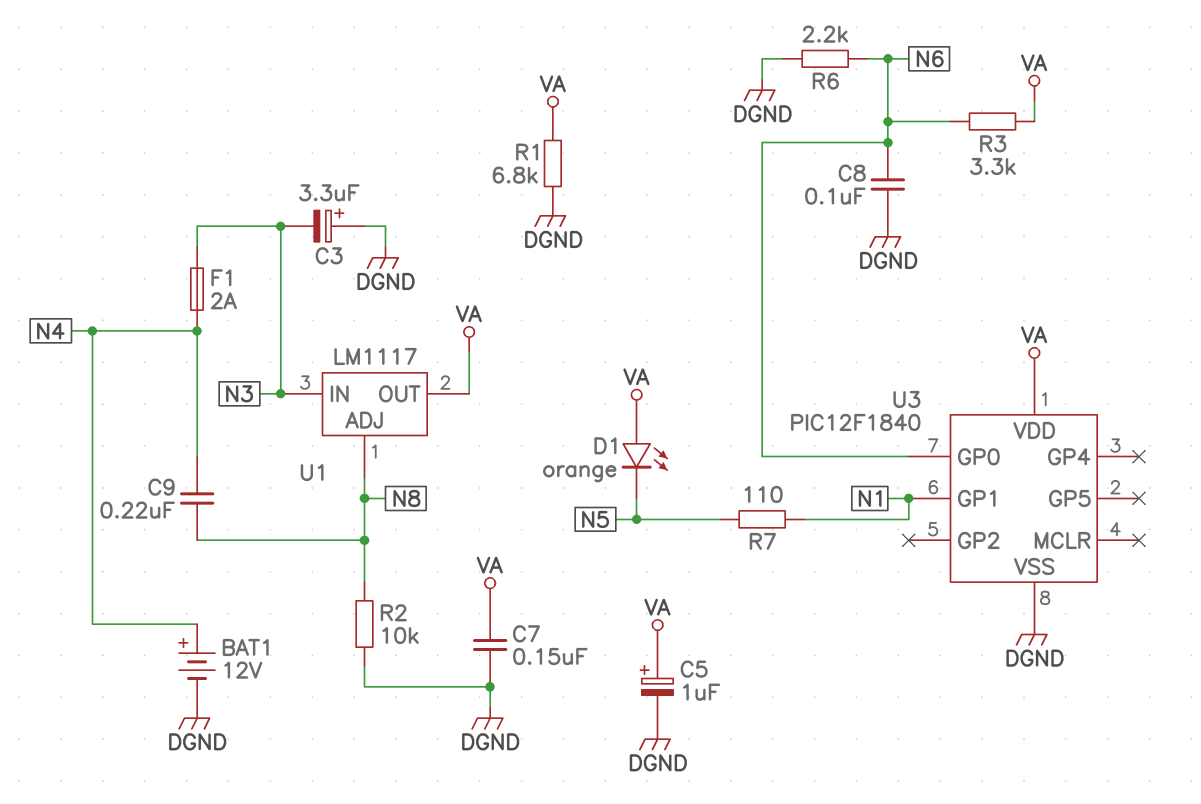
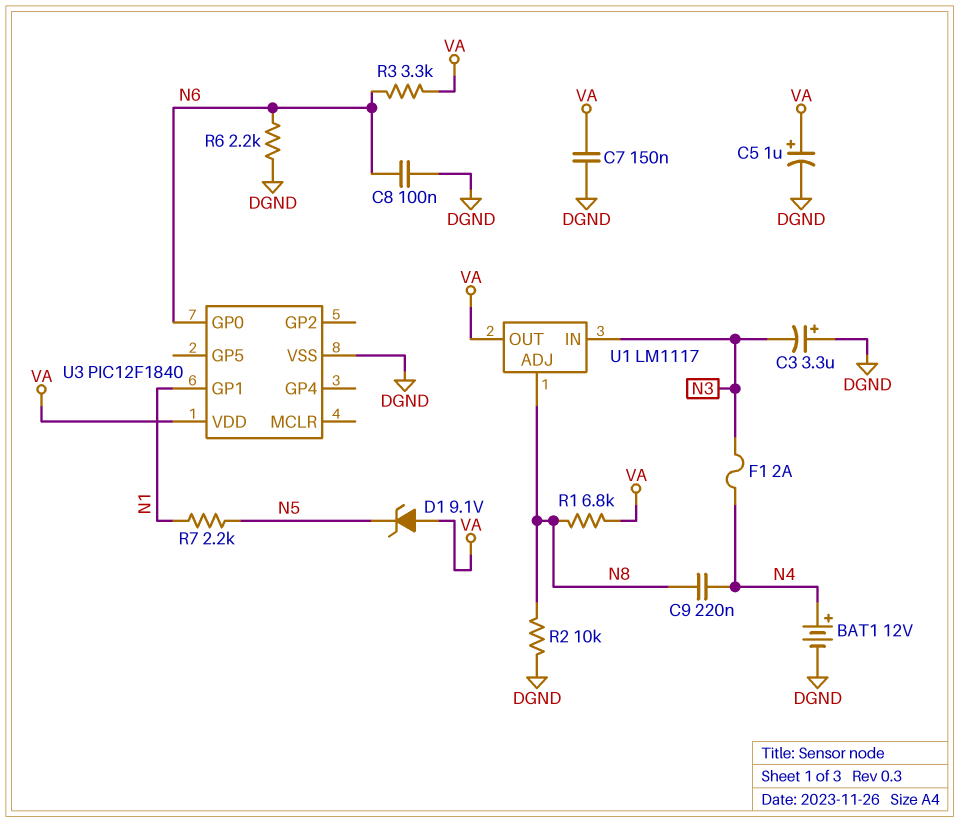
D1: LED orange (A VA, K N5) -> zener 9.1V (A VA, K N5)
R1: 6.8k (DGND, VA) -> 6.8k (N8, VA)
R7: 110 (N1, N5) -> 2.2k (N1, N5)

